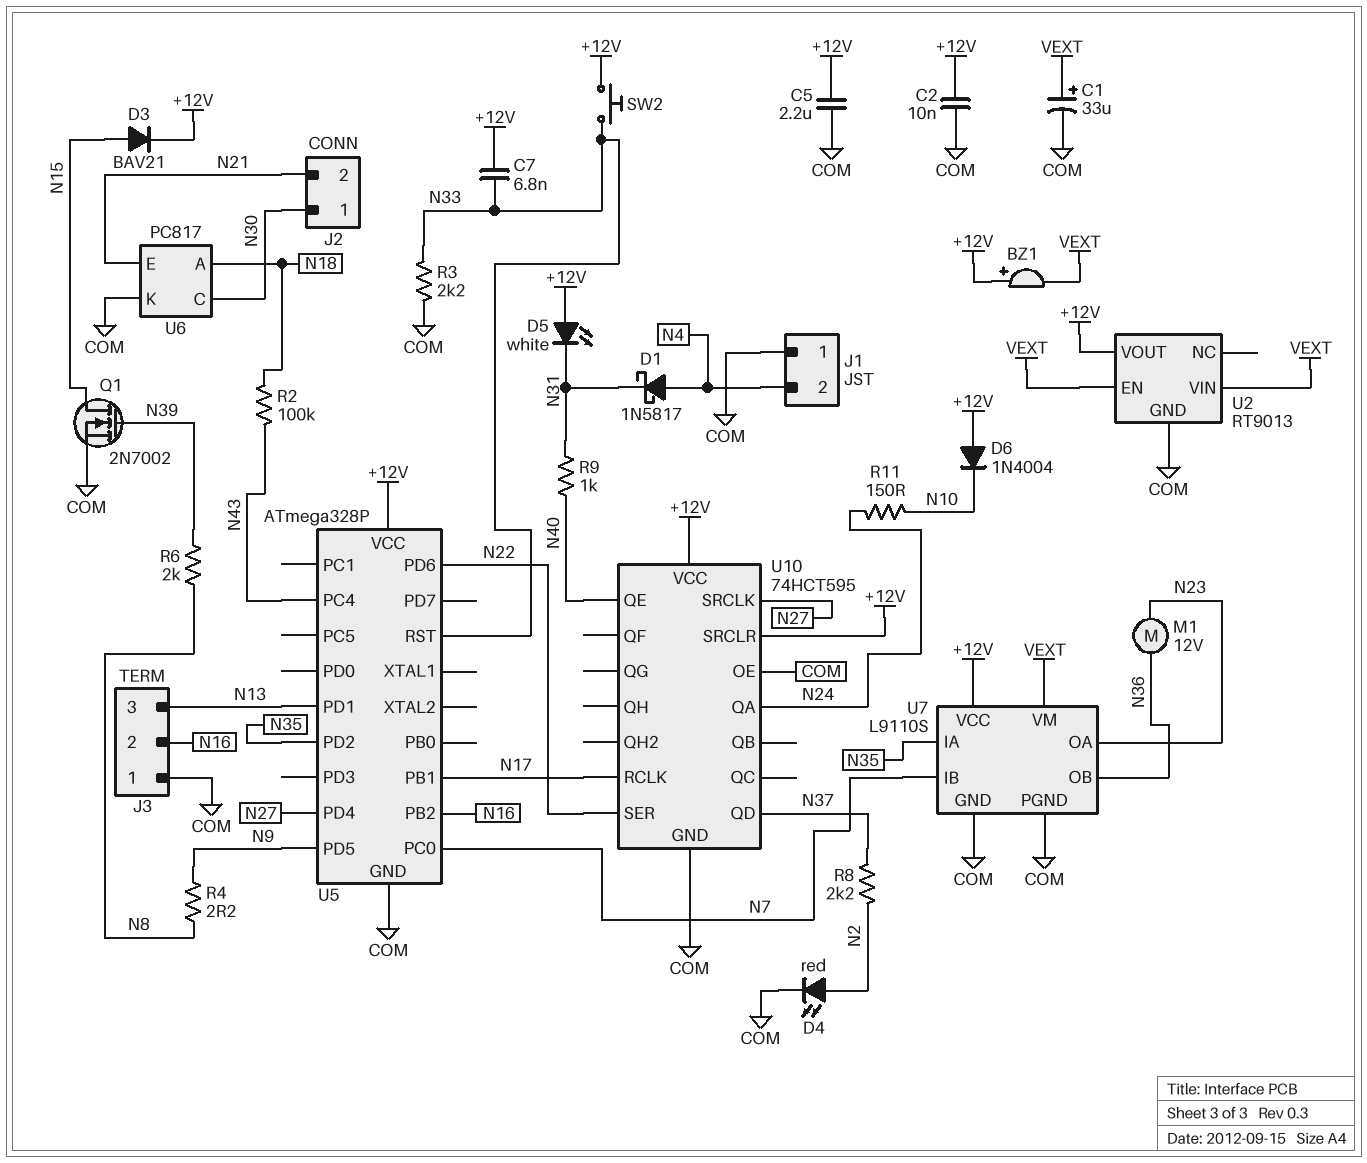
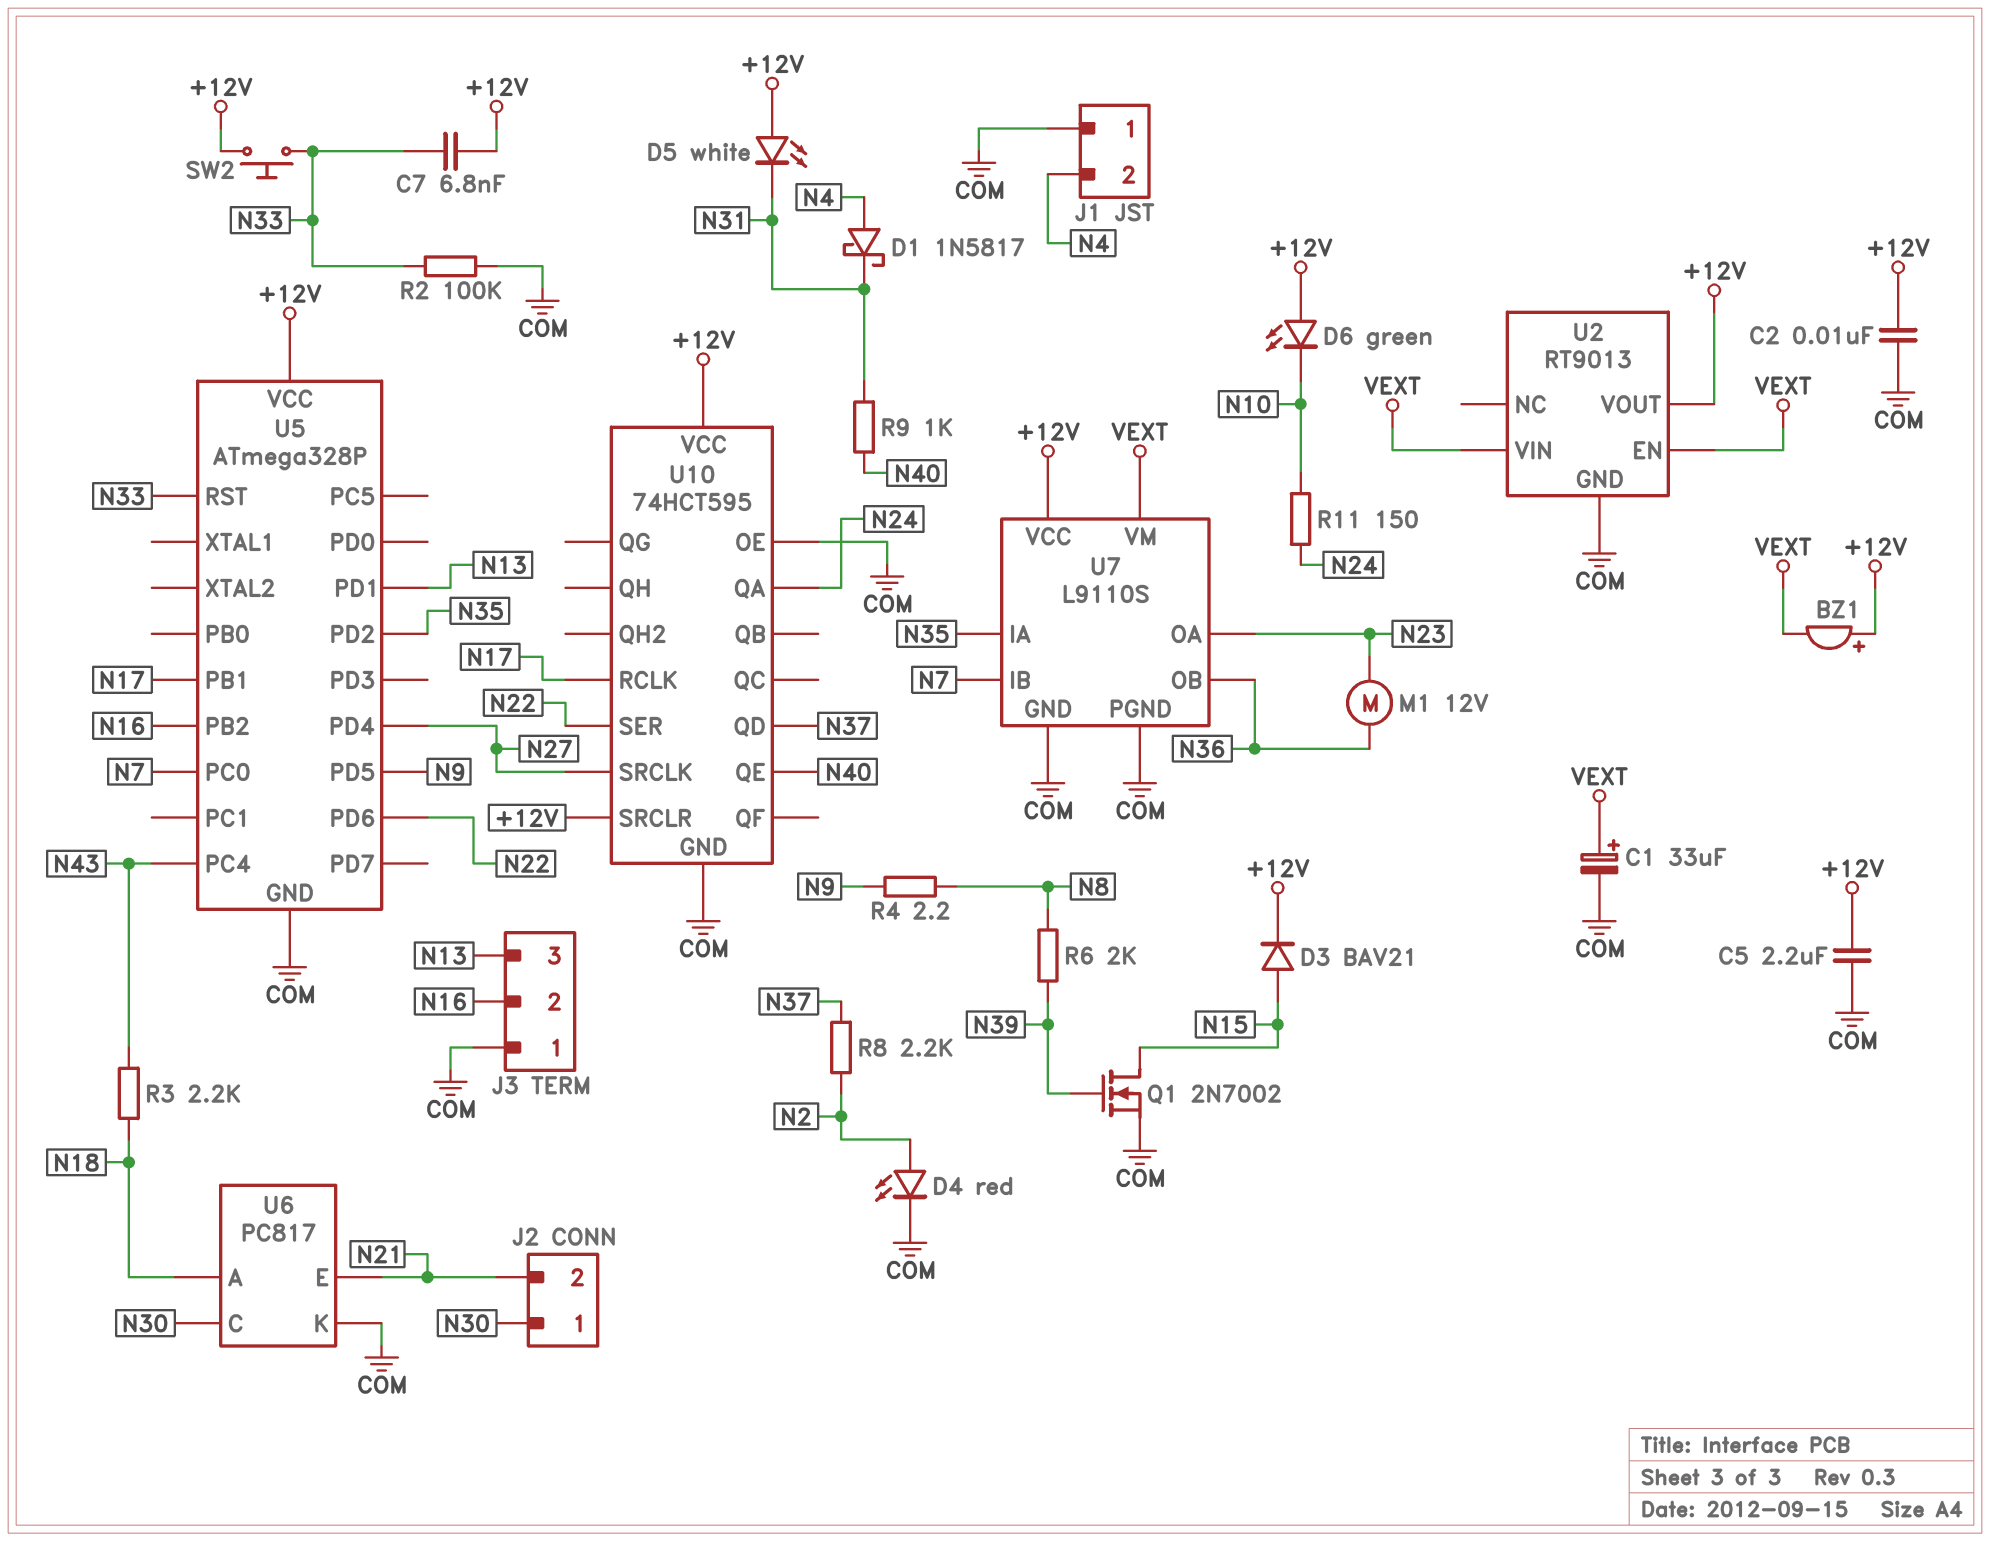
D6: diode 1N4004 (A +12V, K N10) -> LED green (A +12V, K N10)
R2: 100k (N18, N43) -> 100k (COM, N33)
R3: 2.2k (COM, N33) -> 2.2k (N18, N43)

